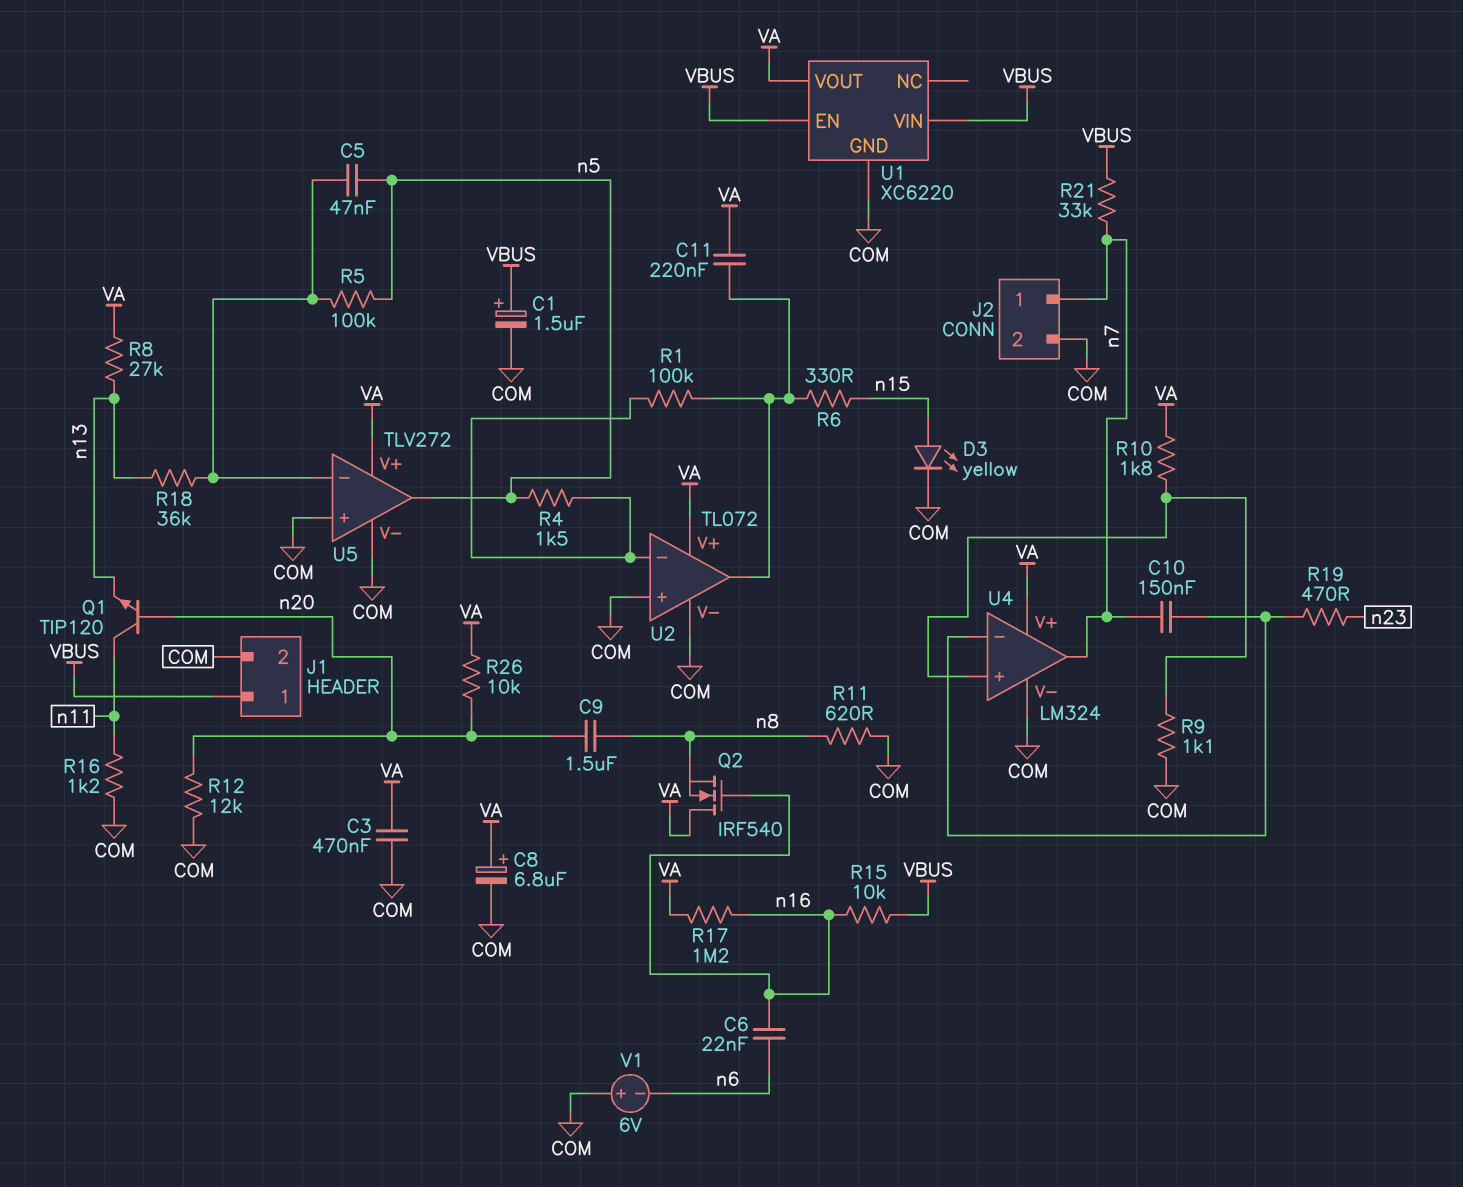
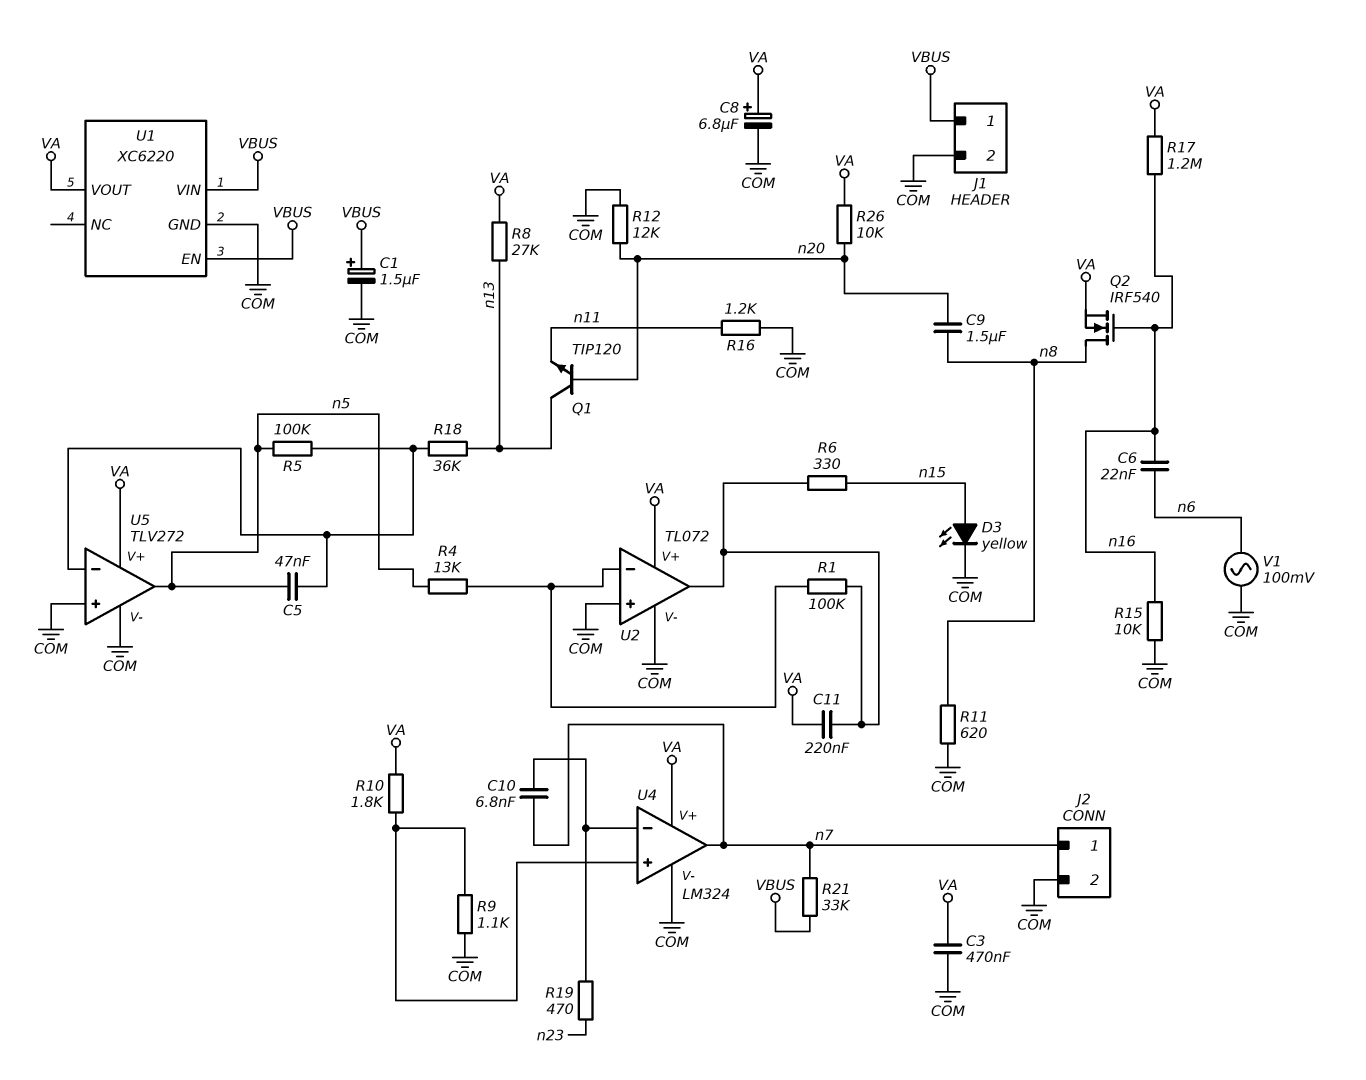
C10: 150nF (U4/in-, n7) -> 6.8nF (U4/in-, n7)
Q1: NPN TIP120 (B n20, C n11, E n13) -> NPN TIP120 (B n20, C n13, E n11)
Q2: NMOS IRF540 (G n16, D VA, S n8) -> NMOS IRF540 (G n16, D n8, S VA)
R4: 1.5k (U2/in-, n5) -> 13k (U2/in-, n5)
R15: 10k (VBUS, n16) -> 10k (COM, n16)
V1: 6V (plus COM, minus n6) -> AC 100mV (COM, n6)

